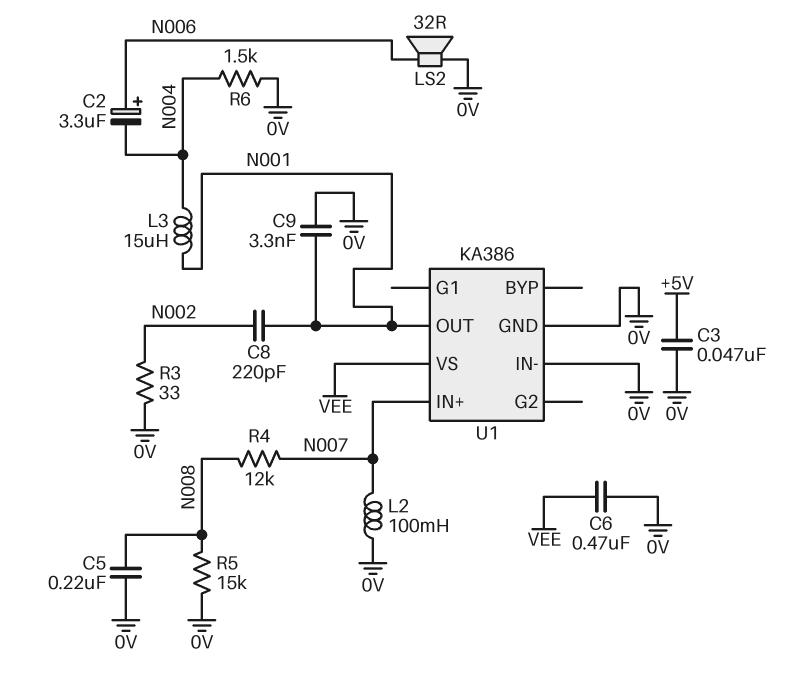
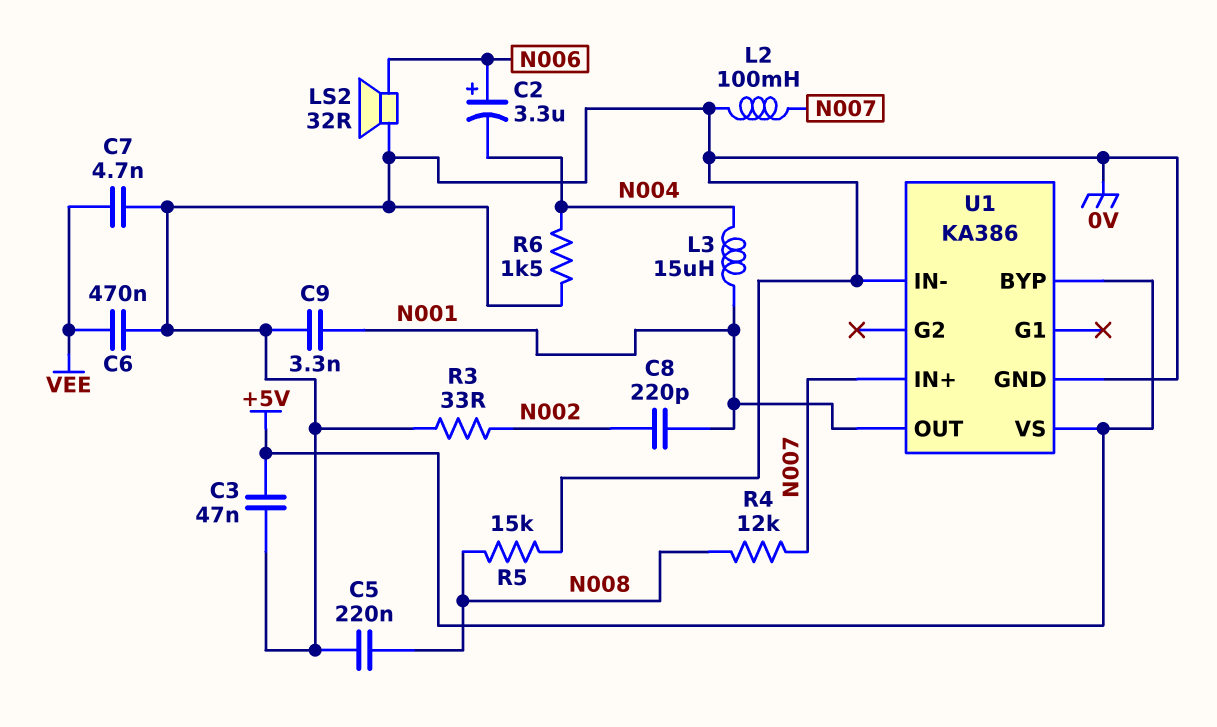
C7: none -> 4.7nF (0V, VEE)
U1 pin BYP: none -> +5V
U1 pin VS: VEE -> +5V

